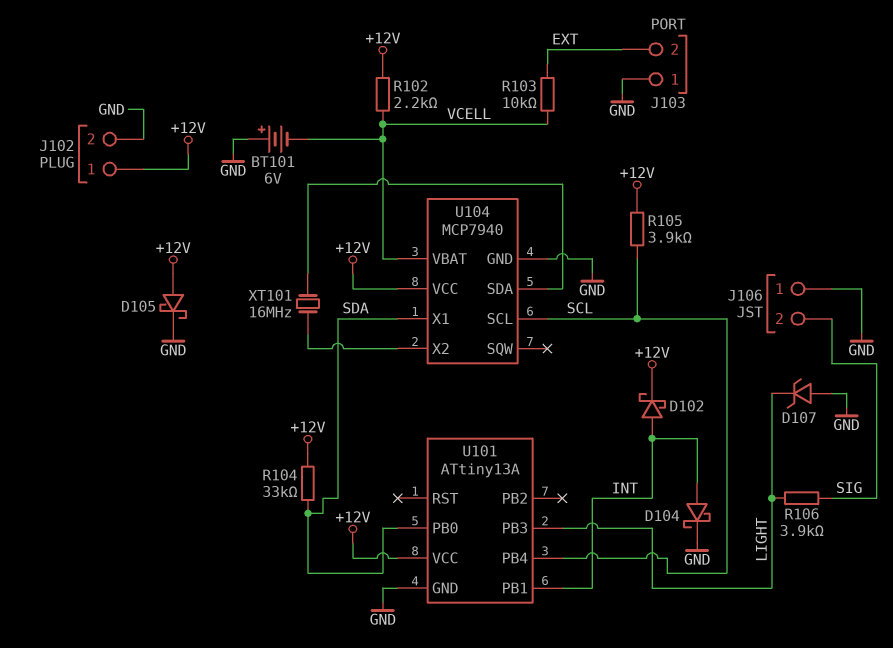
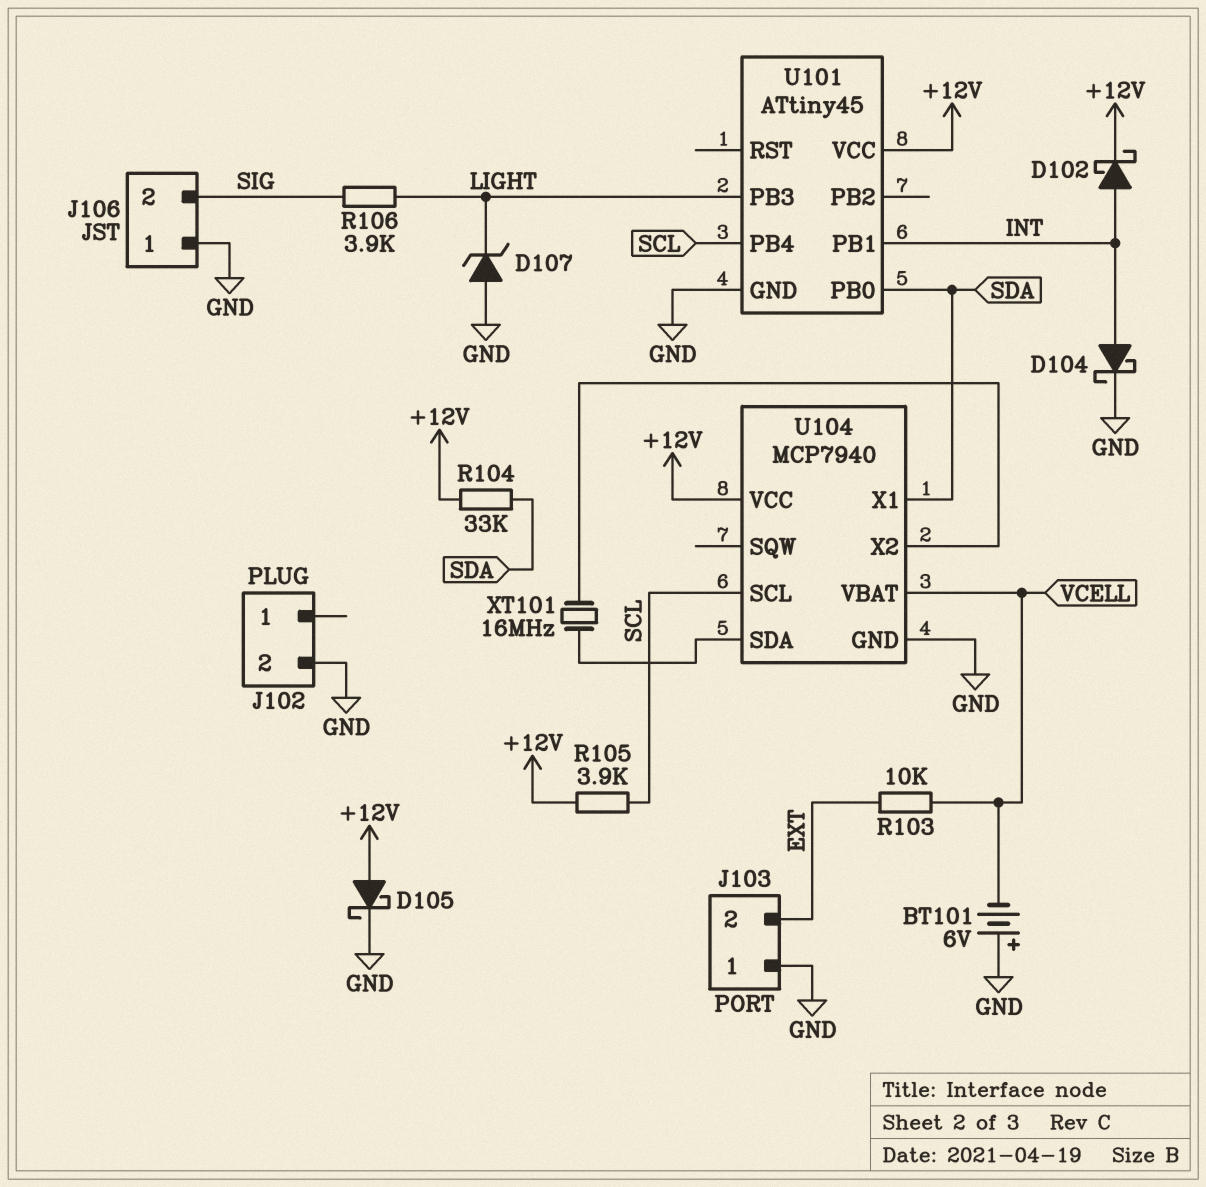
J102 pin 1: +12V -> none
R102: 2.2k (+12V, VCELL) -> none
U101: ATtiny13A -> ATtiny45

